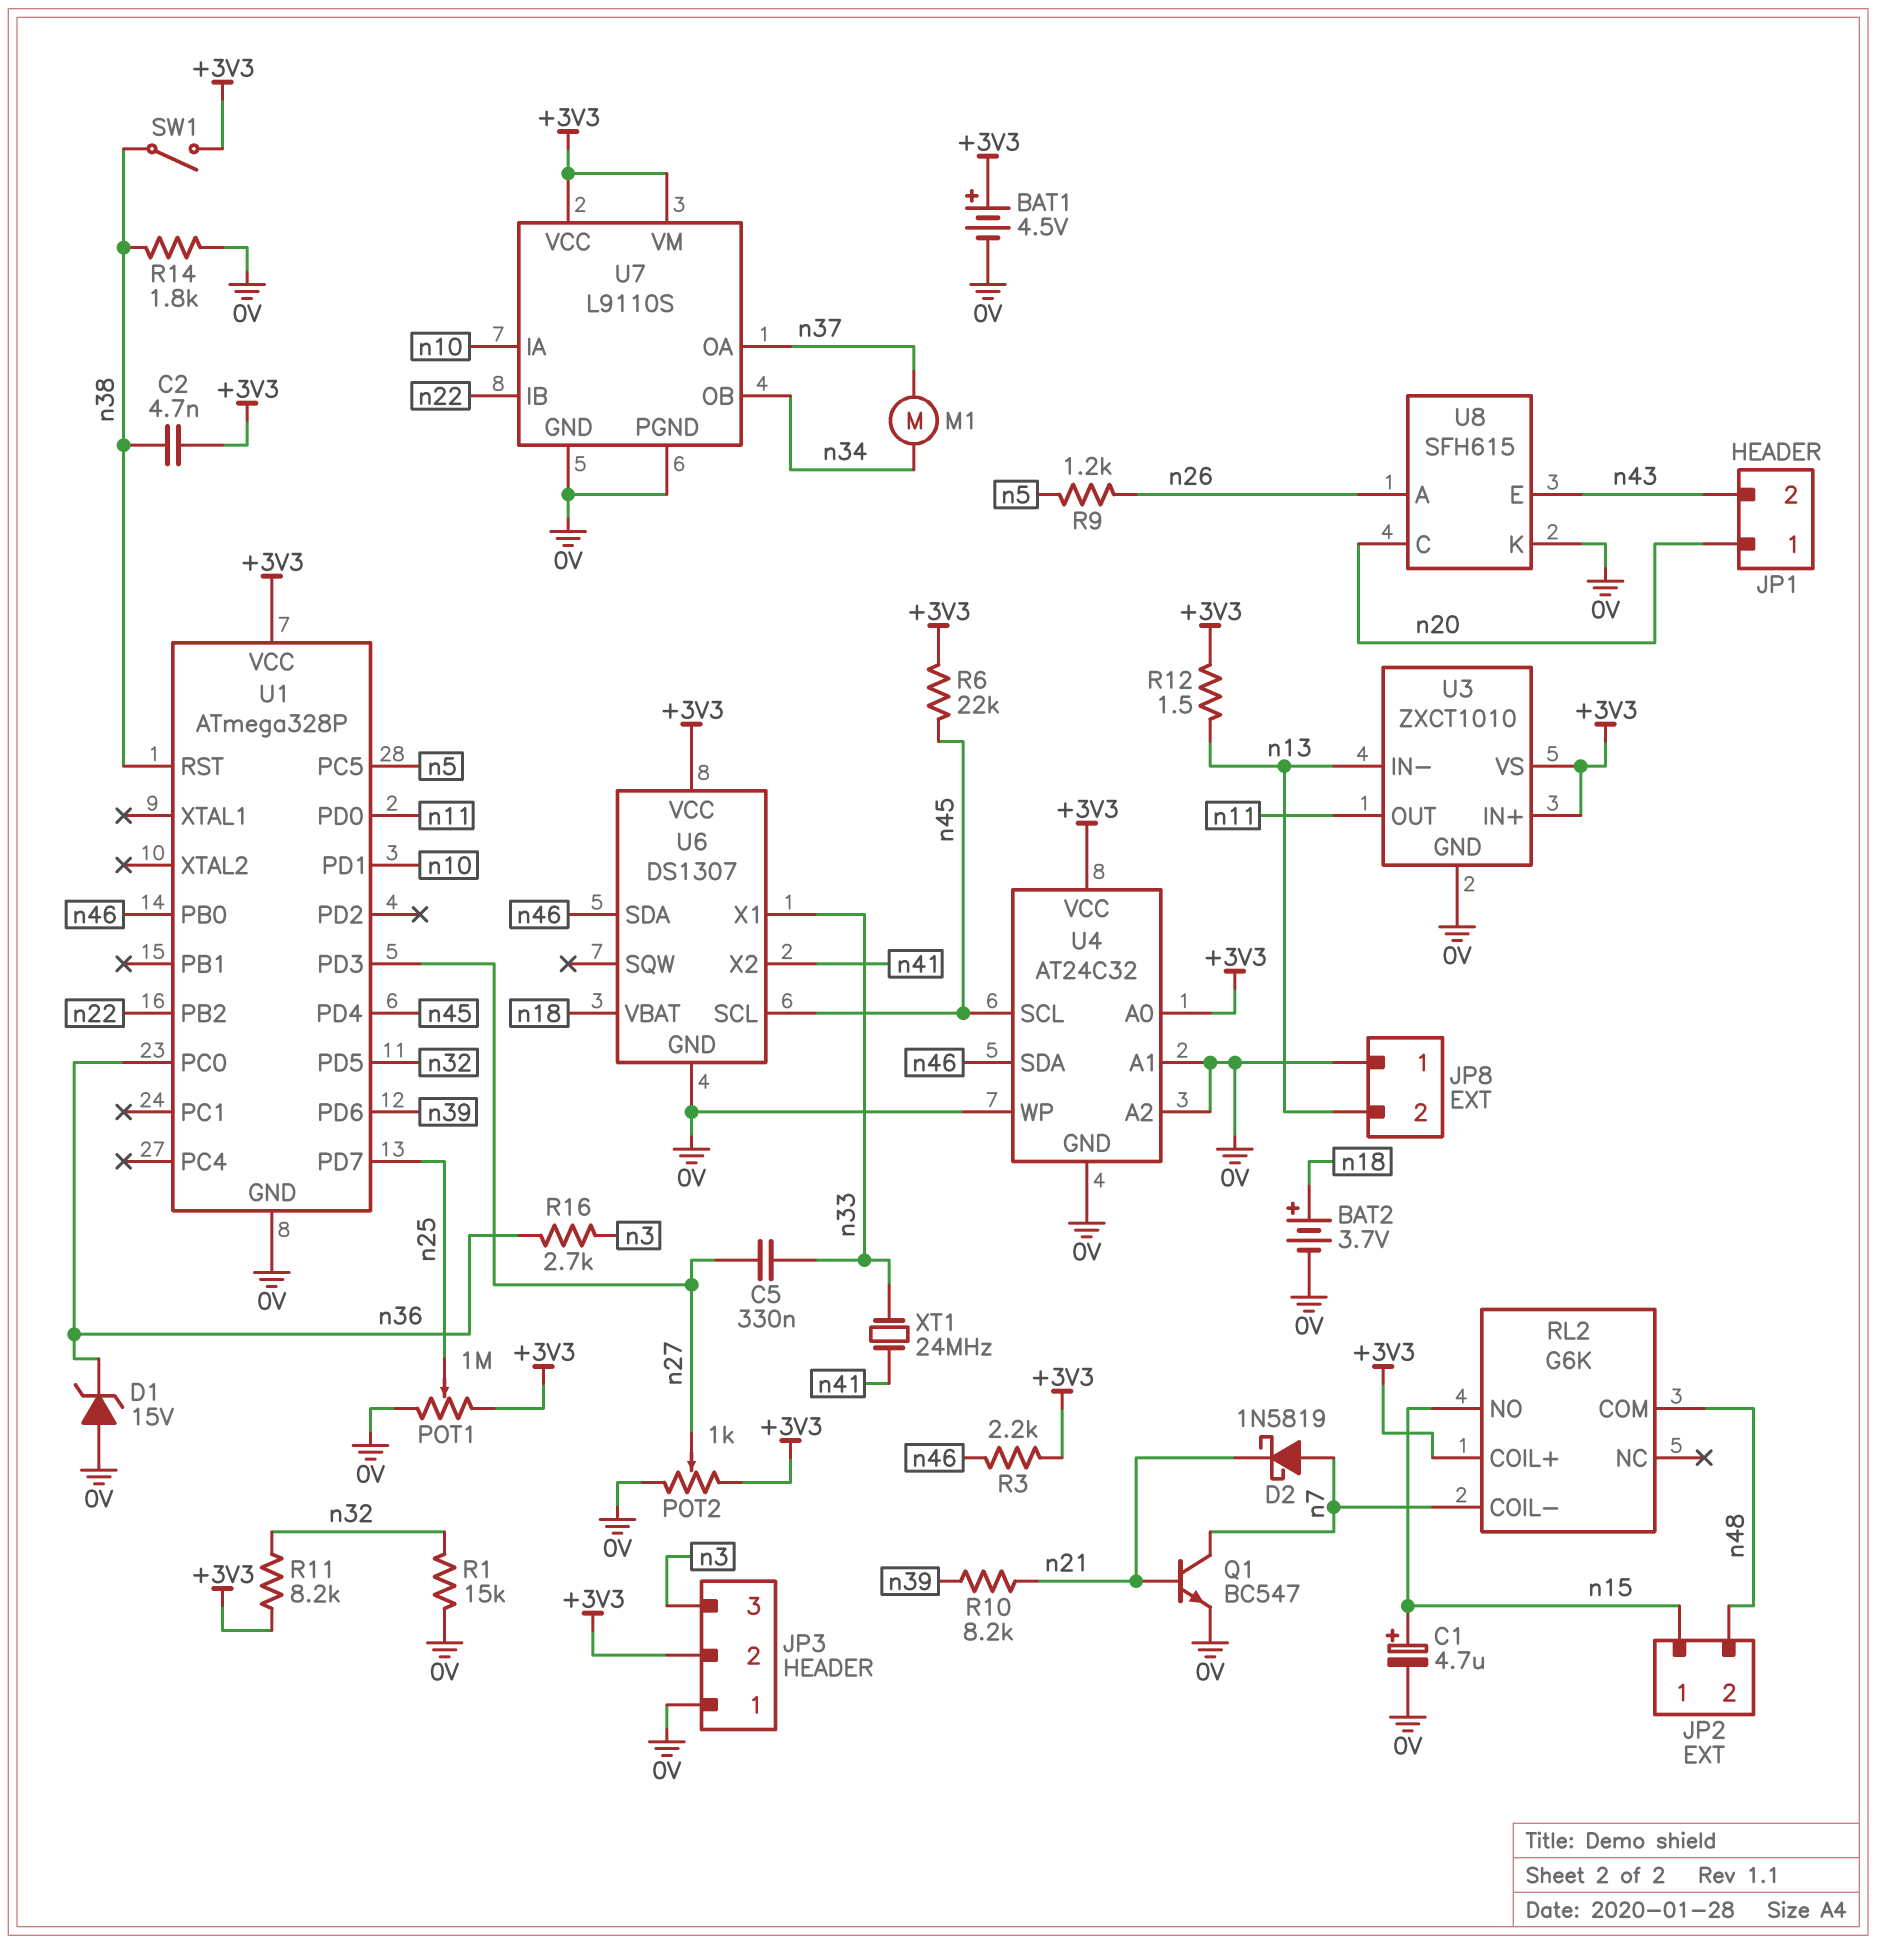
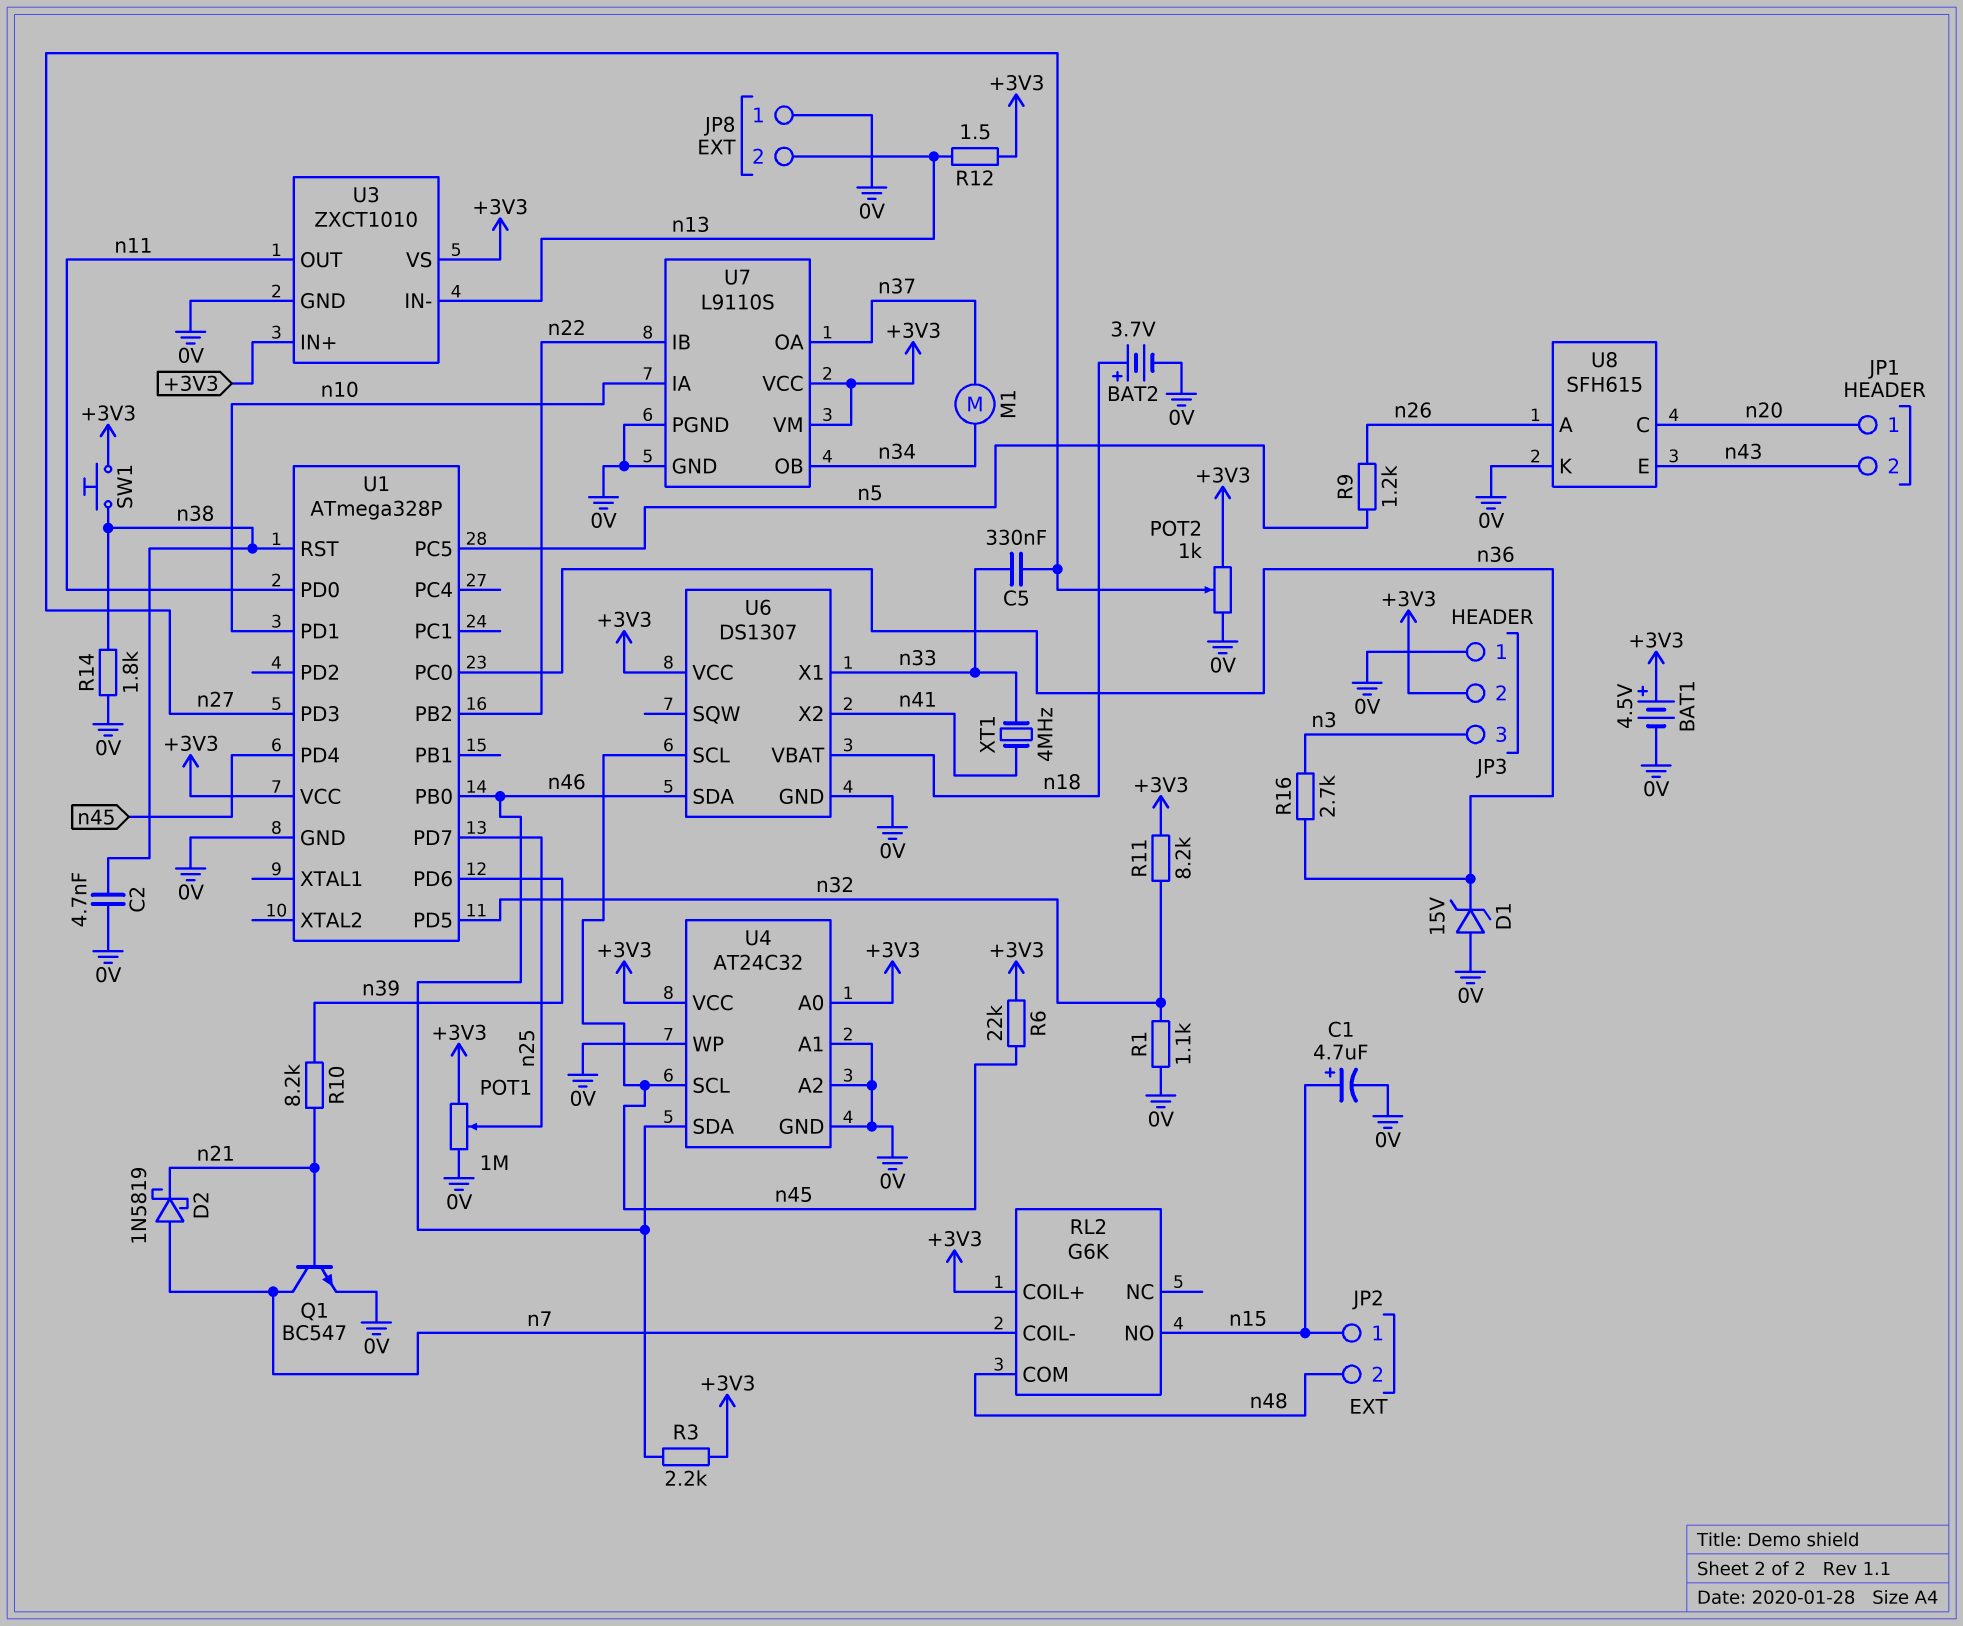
C2: 4.7nF (+3V3, n38) -> 4.7nF (0V, n38)
R1: 15k (0V, n32) -> 1.1k (0V, n32)
SW1: switch (+3V3, n38) -> button (+3V3, n38)
XT1: 24MHz (n33, n41) -> 4MHz (n33, n41)

